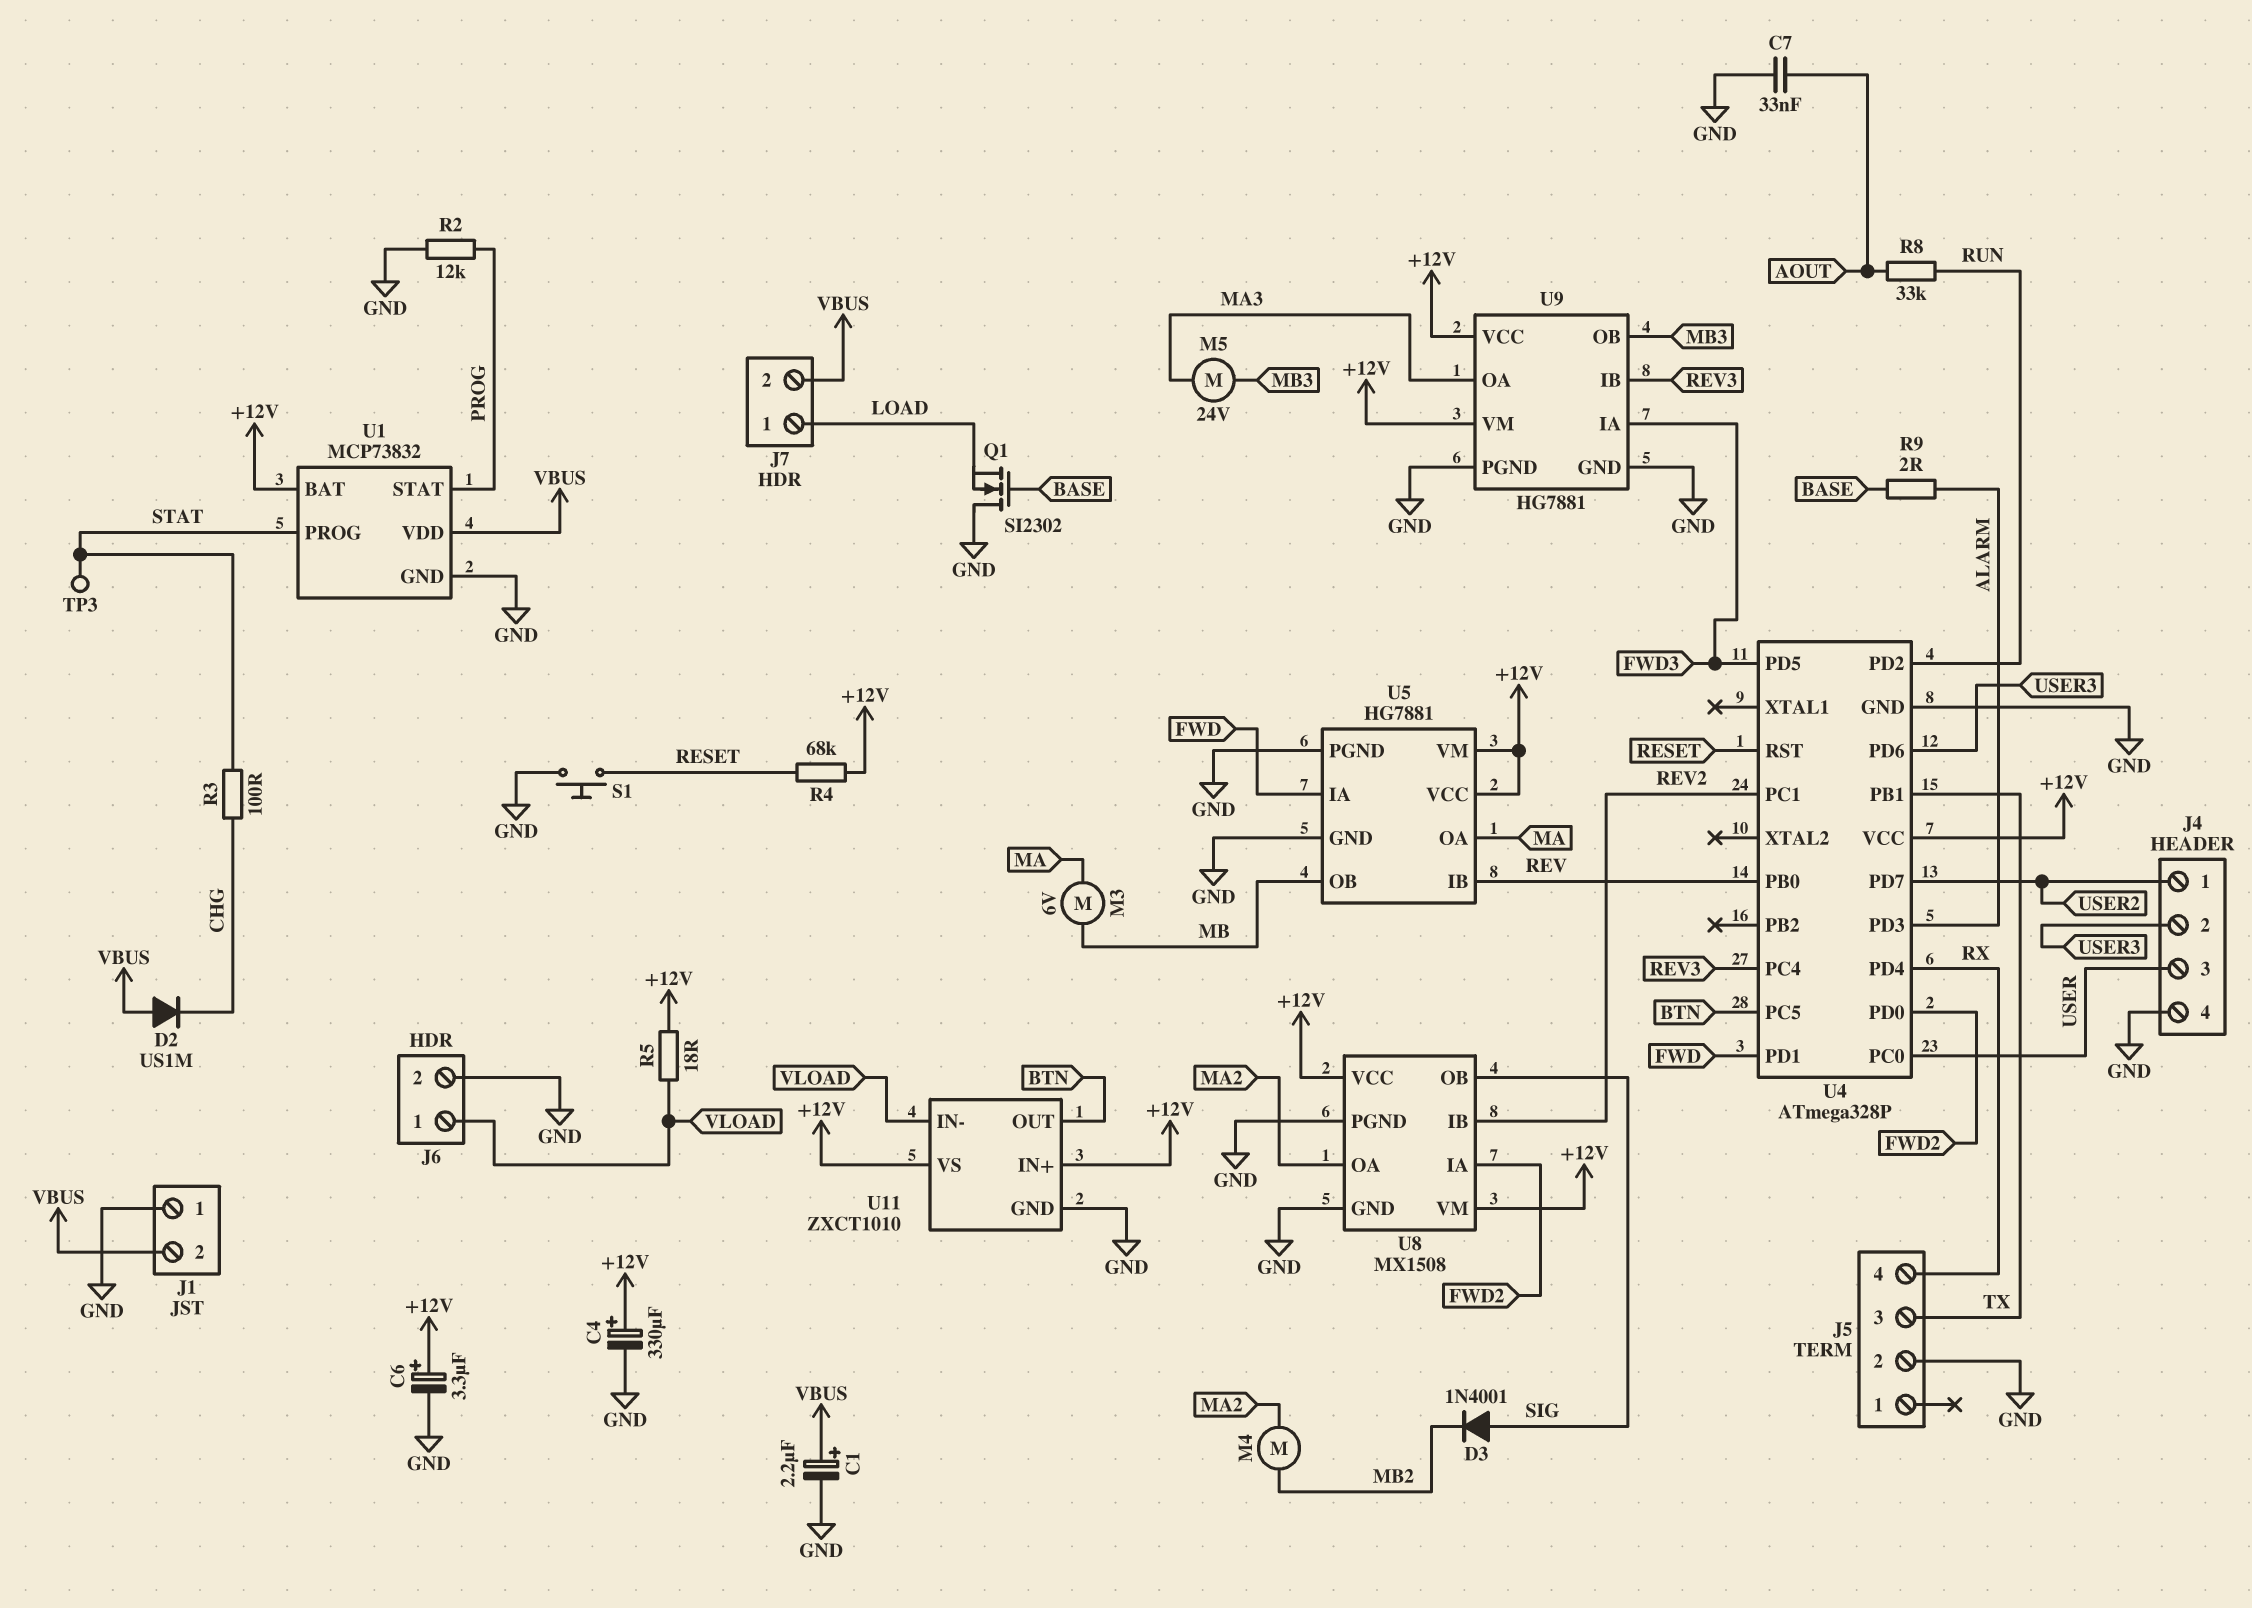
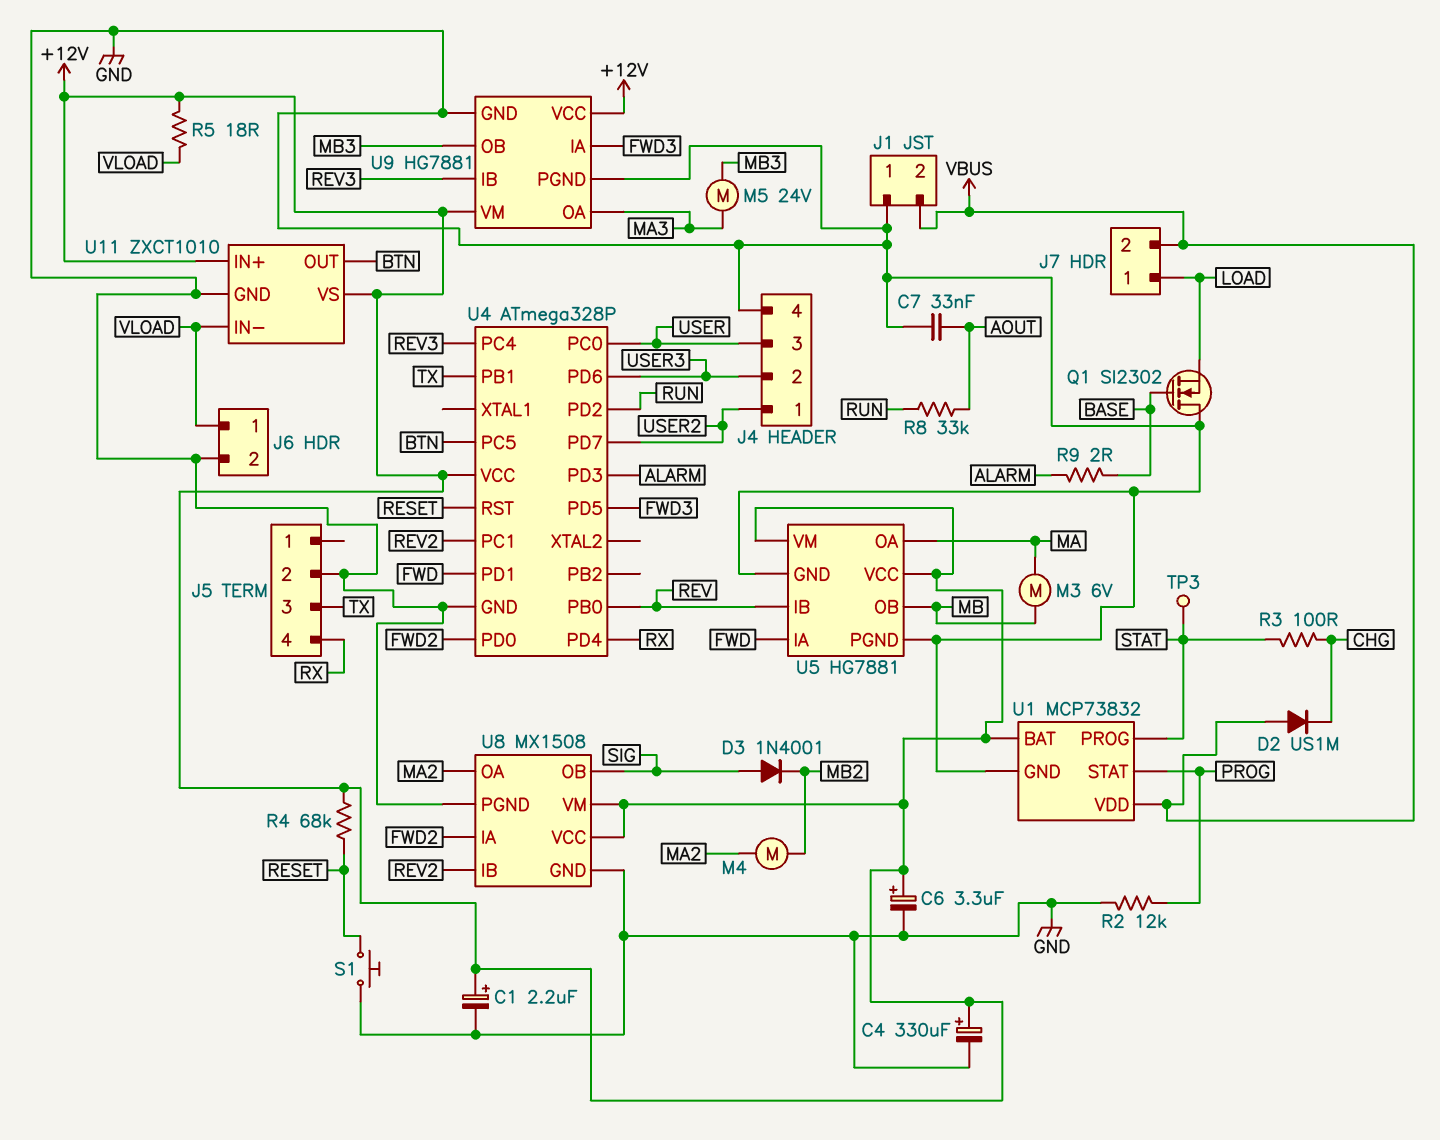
C1: 2.2uF (plus VBUS, minus GND) -> 2.2uF (plus +12V, minus GND)

